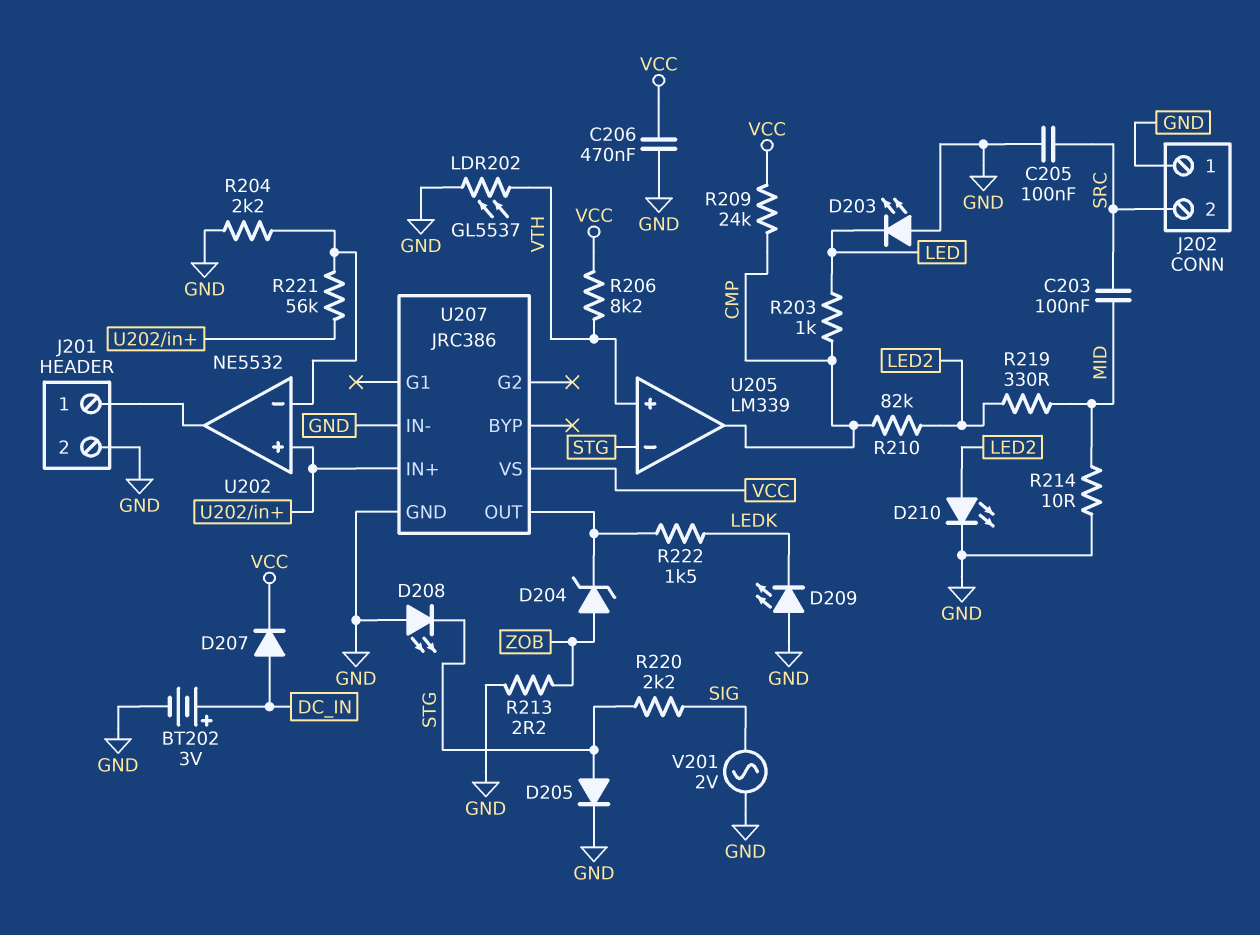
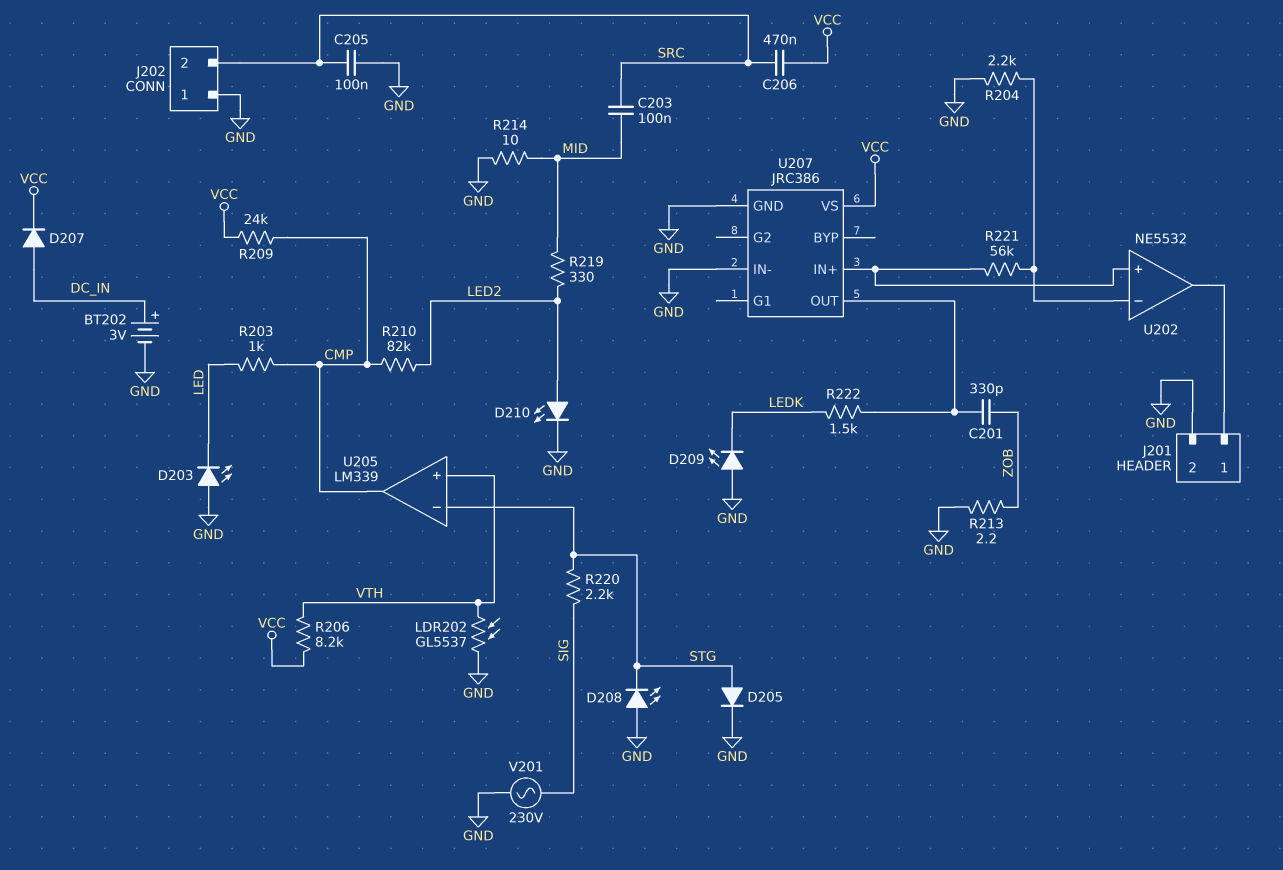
C201: none -> 330pF (U207/OUT, ZOB)
C206: 470nF (GND, VCC) -> 470nF (SRC, VCC)
D204: zener (A ZOB, K U207/OUT) -> none
V201: AC 2V (GND, SIG) -> AC 230V (GND, SIG)

